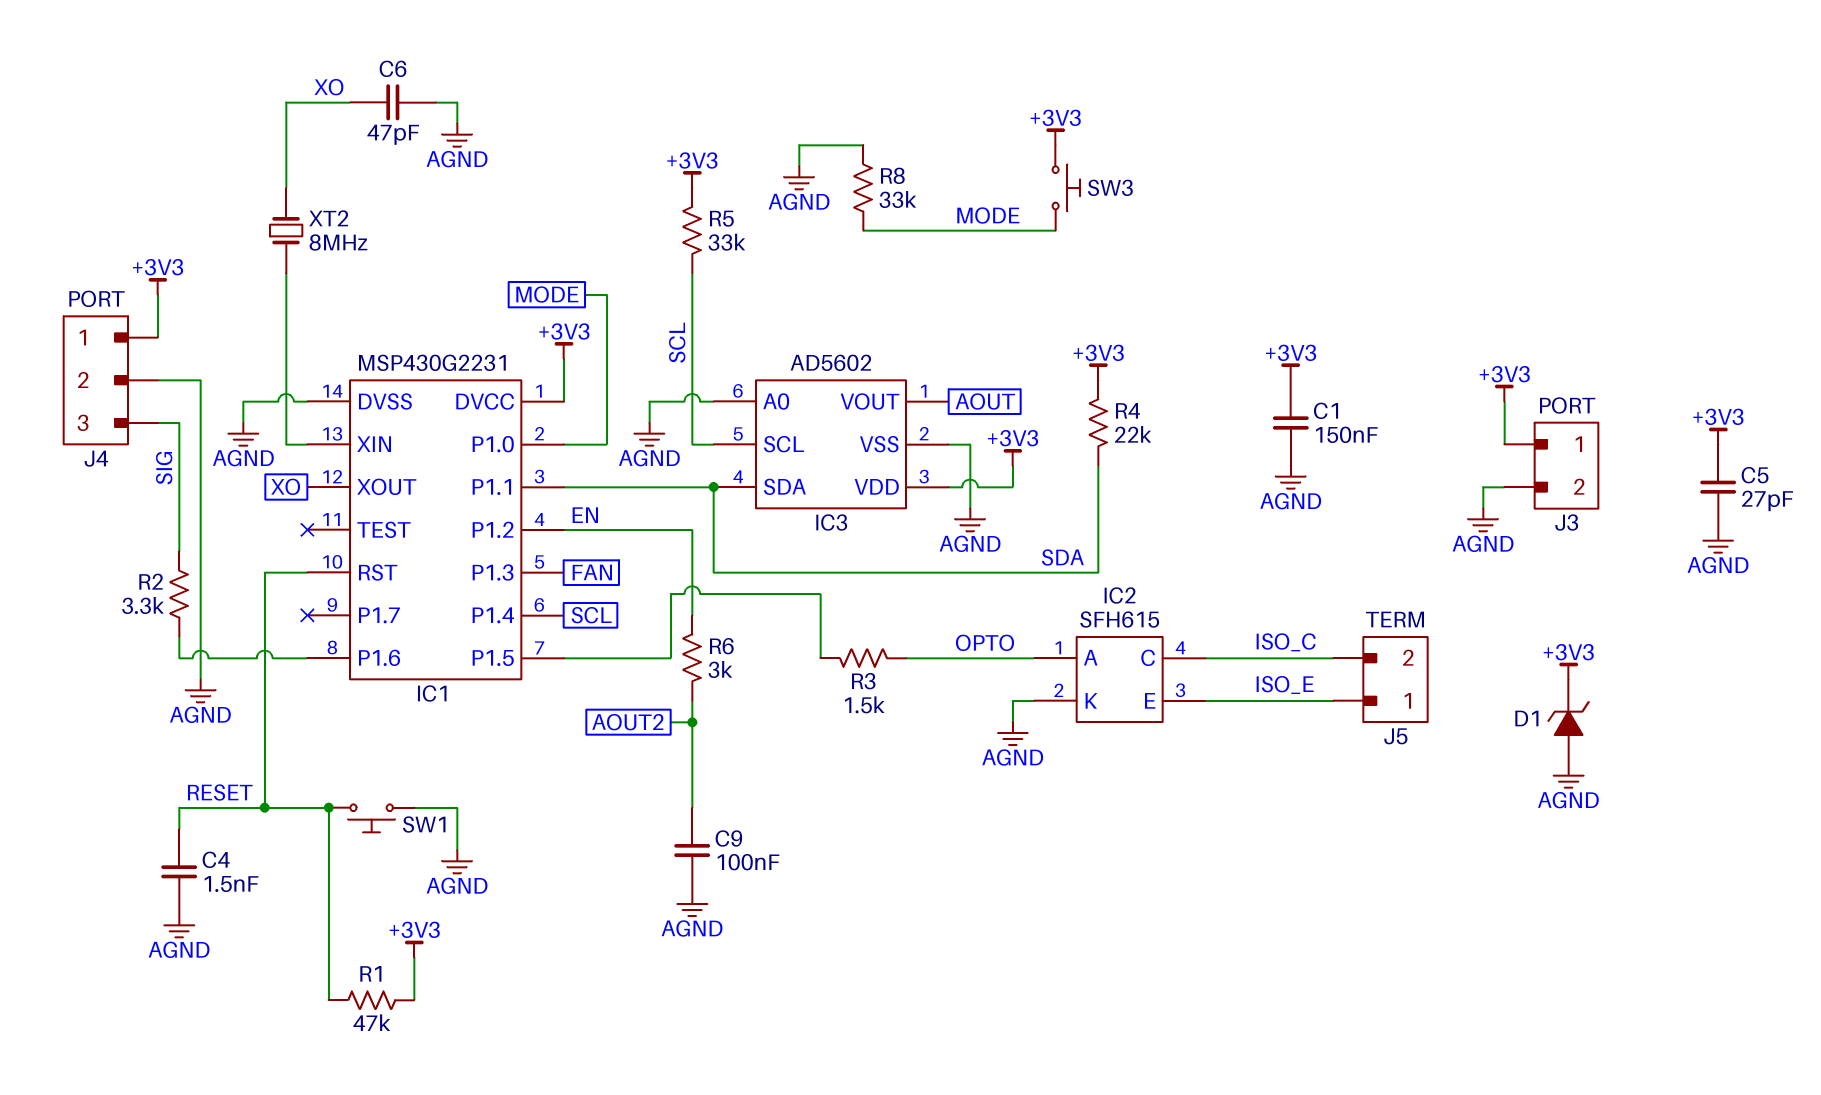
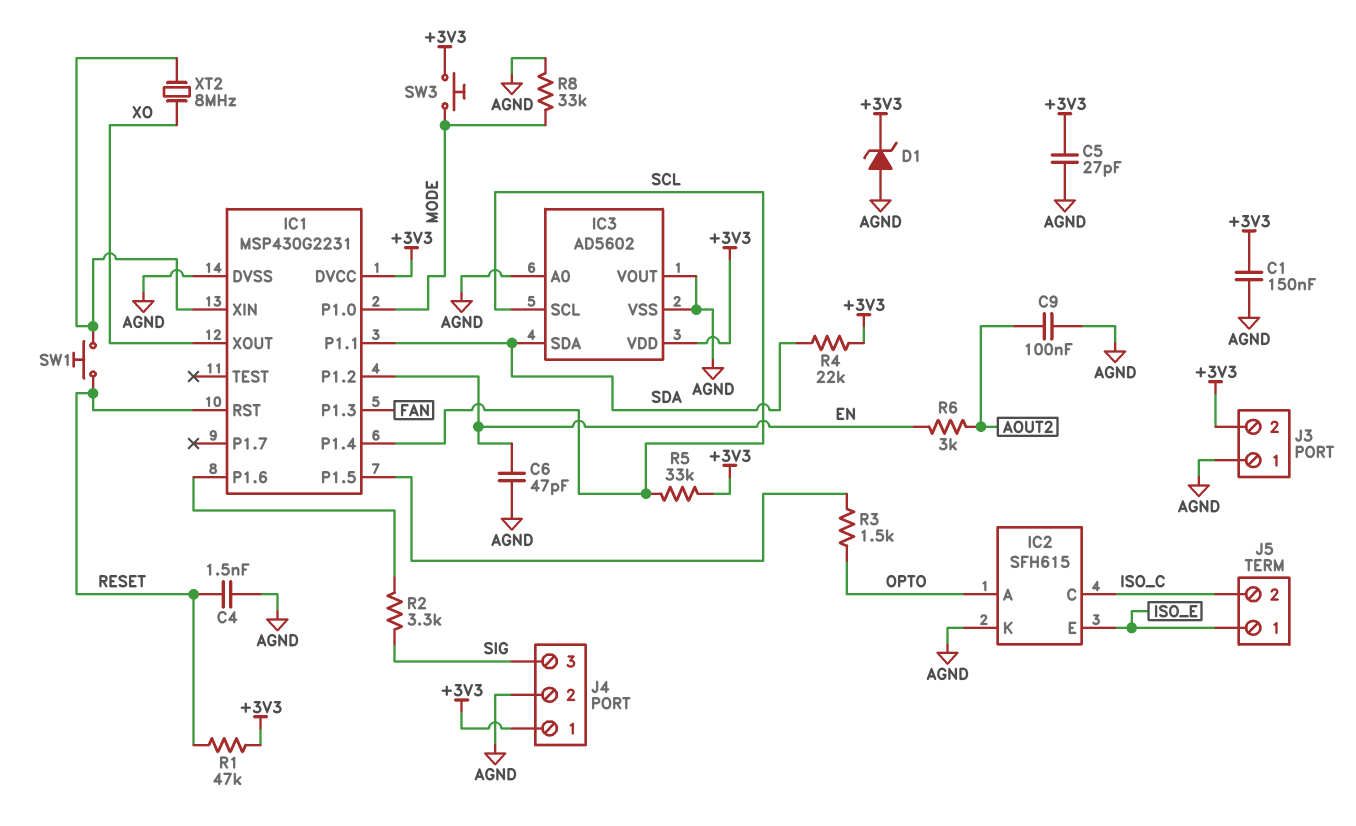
C6: 47pF (AGND, XO) -> 47pF (AGND, EN)
IC3 pin VOUT: AOUT -> AGND
J3 pin 1: +3V3 -> AGND
J3 pin 2: AGND -> +3V3
SW1: button (AGND, RESET) -> button (IC1/XIN, RESET)

